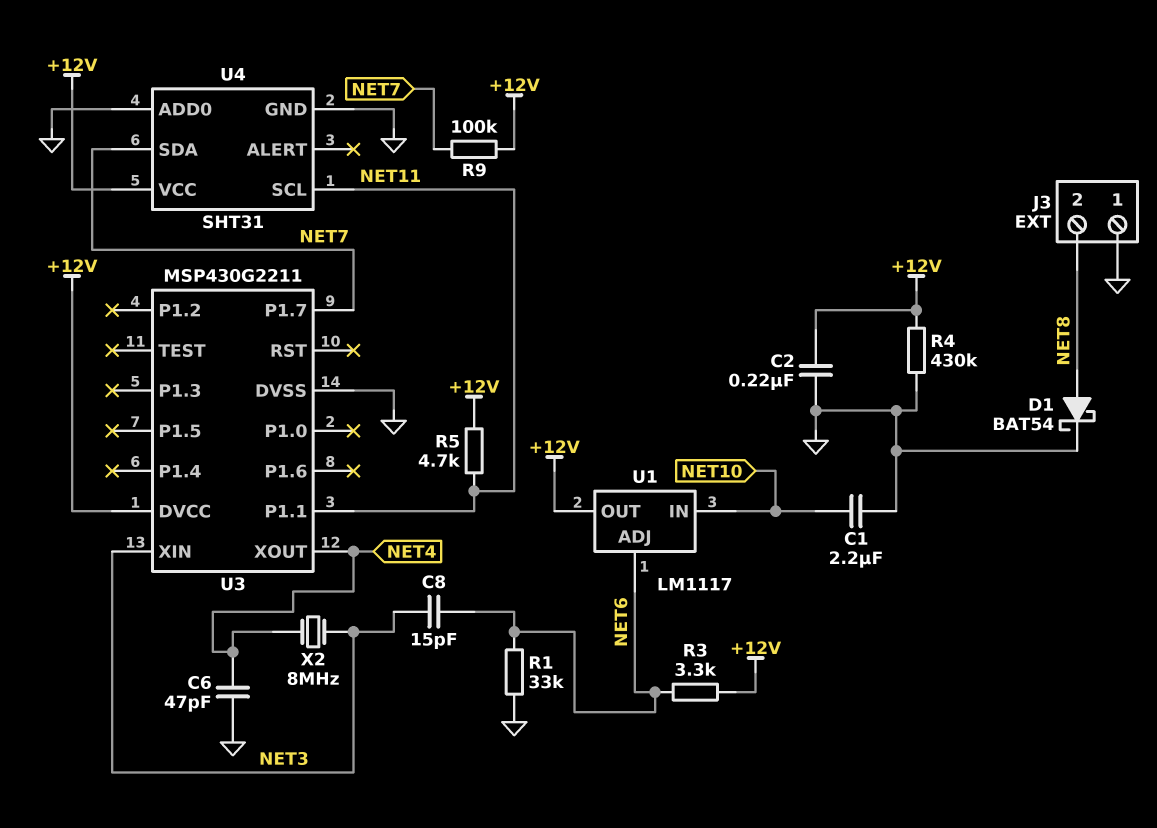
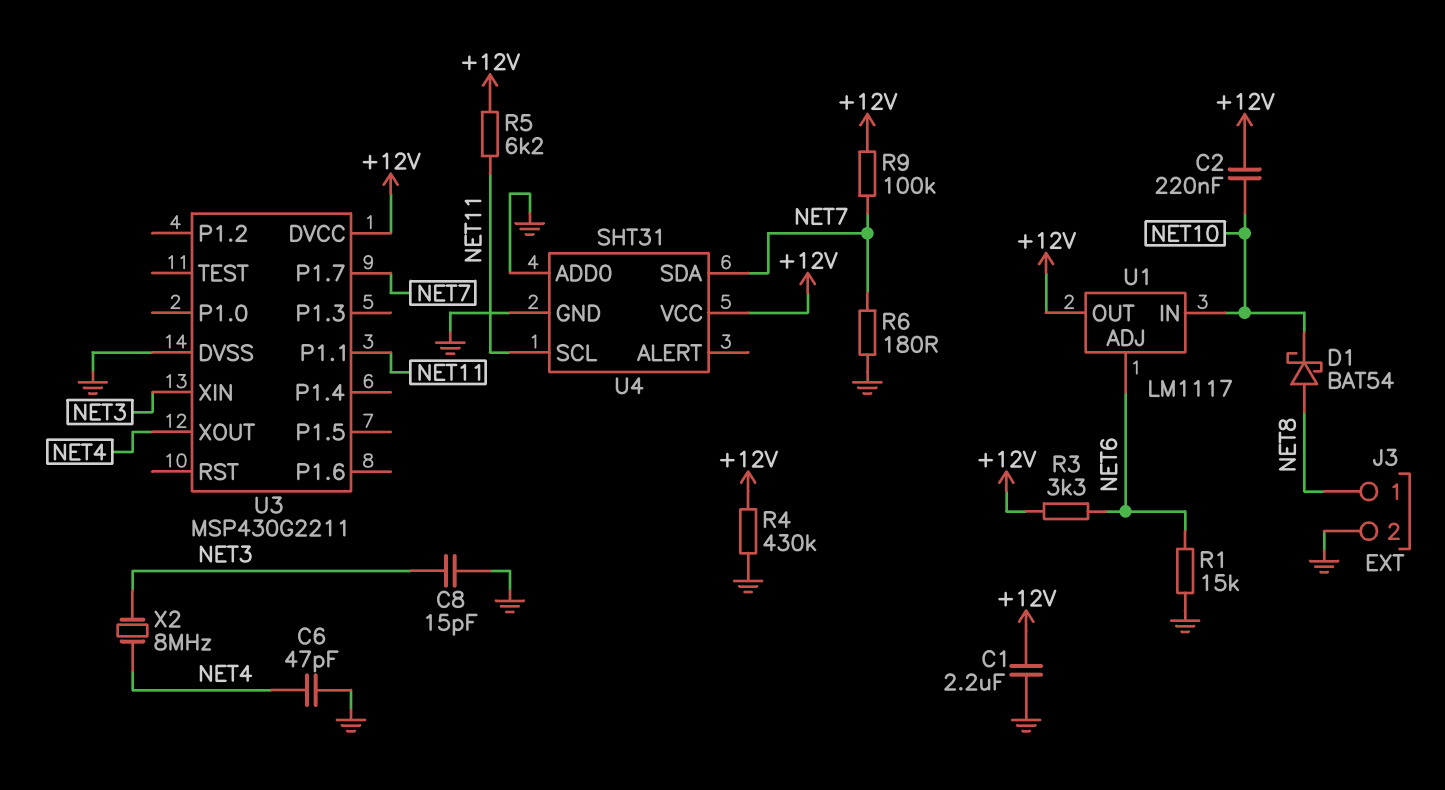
C1: 2.2uF (GND, NET10) -> 2.2uF (+12V, GND)
C2: 220nF (+12V, GND) -> 220nF (+12V, NET10)
C8: 15pF (NET3, NET6) -> 15pF (GND, NET3)
D1: schottky BAT54 (A NET8, K GND) -> schottky BAT54 (A NET8, K NET10)
J3 pin 1: GND -> NET8
J3 pin 2: NET8 -> GND
R1: 33k (GND, NET6) -> 15k (GND, NET6)
R5: 4.7k (+12V, NET11) -> 6.2k (+12V, NET11)
R6: none -> 180 (GND, NET7)

